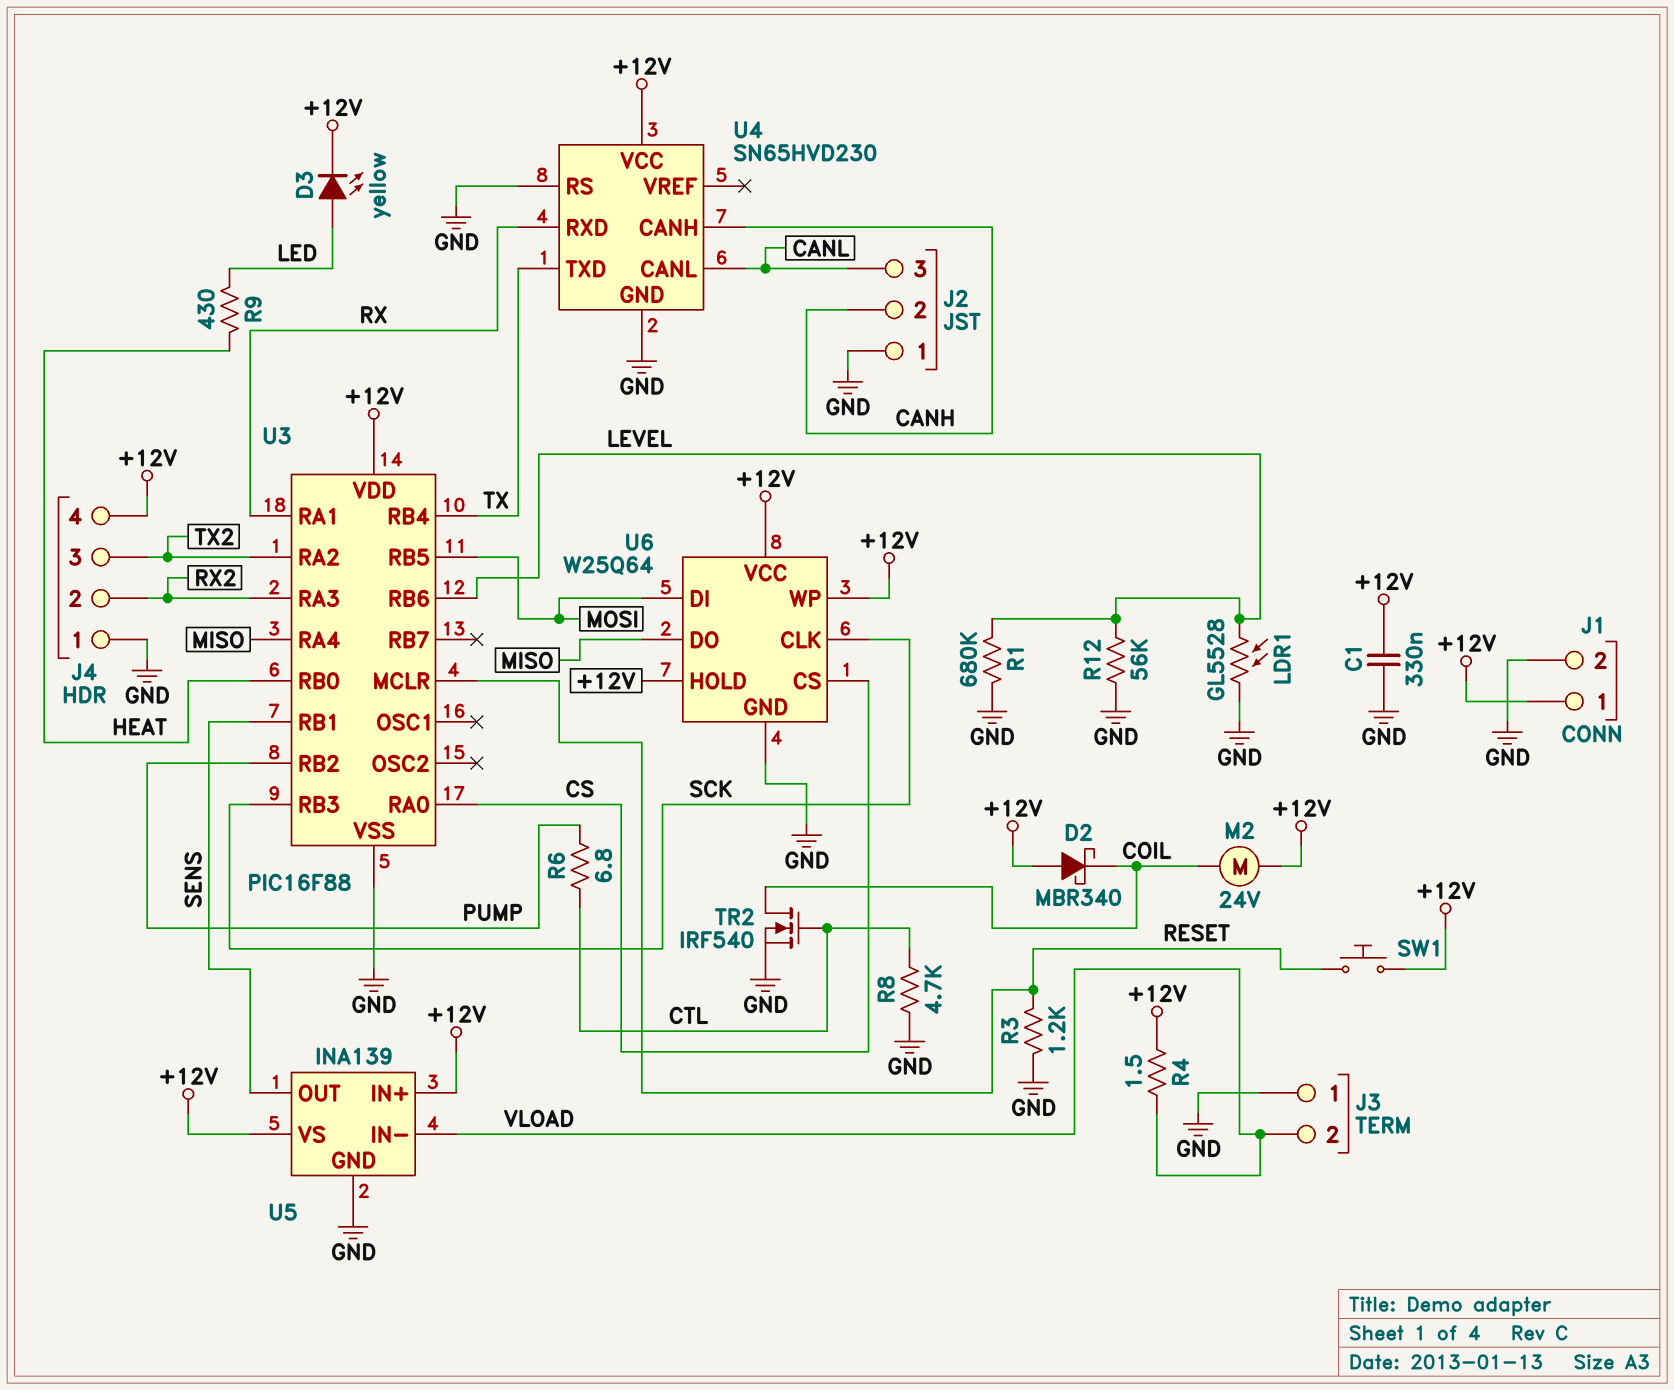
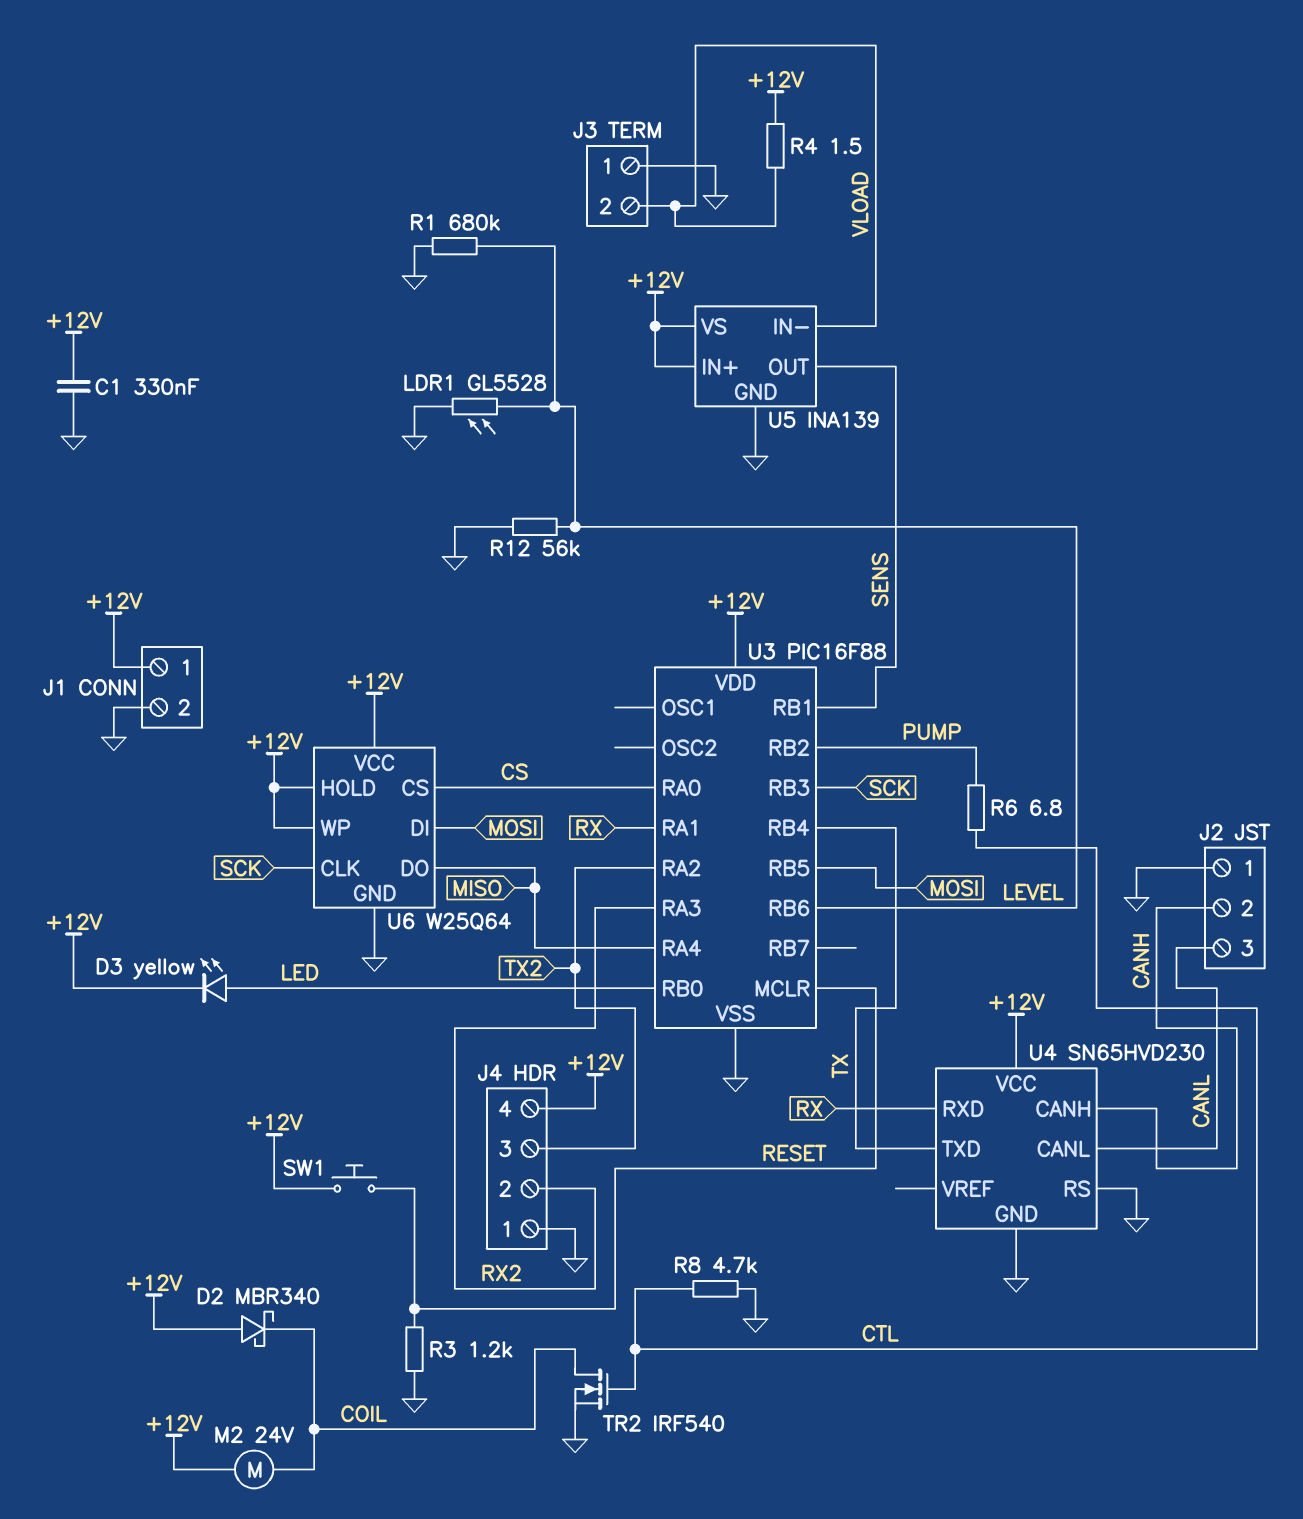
R9: 430 (HEAT, LED) -> none
U3 pin RB0: HEAT -> LED

